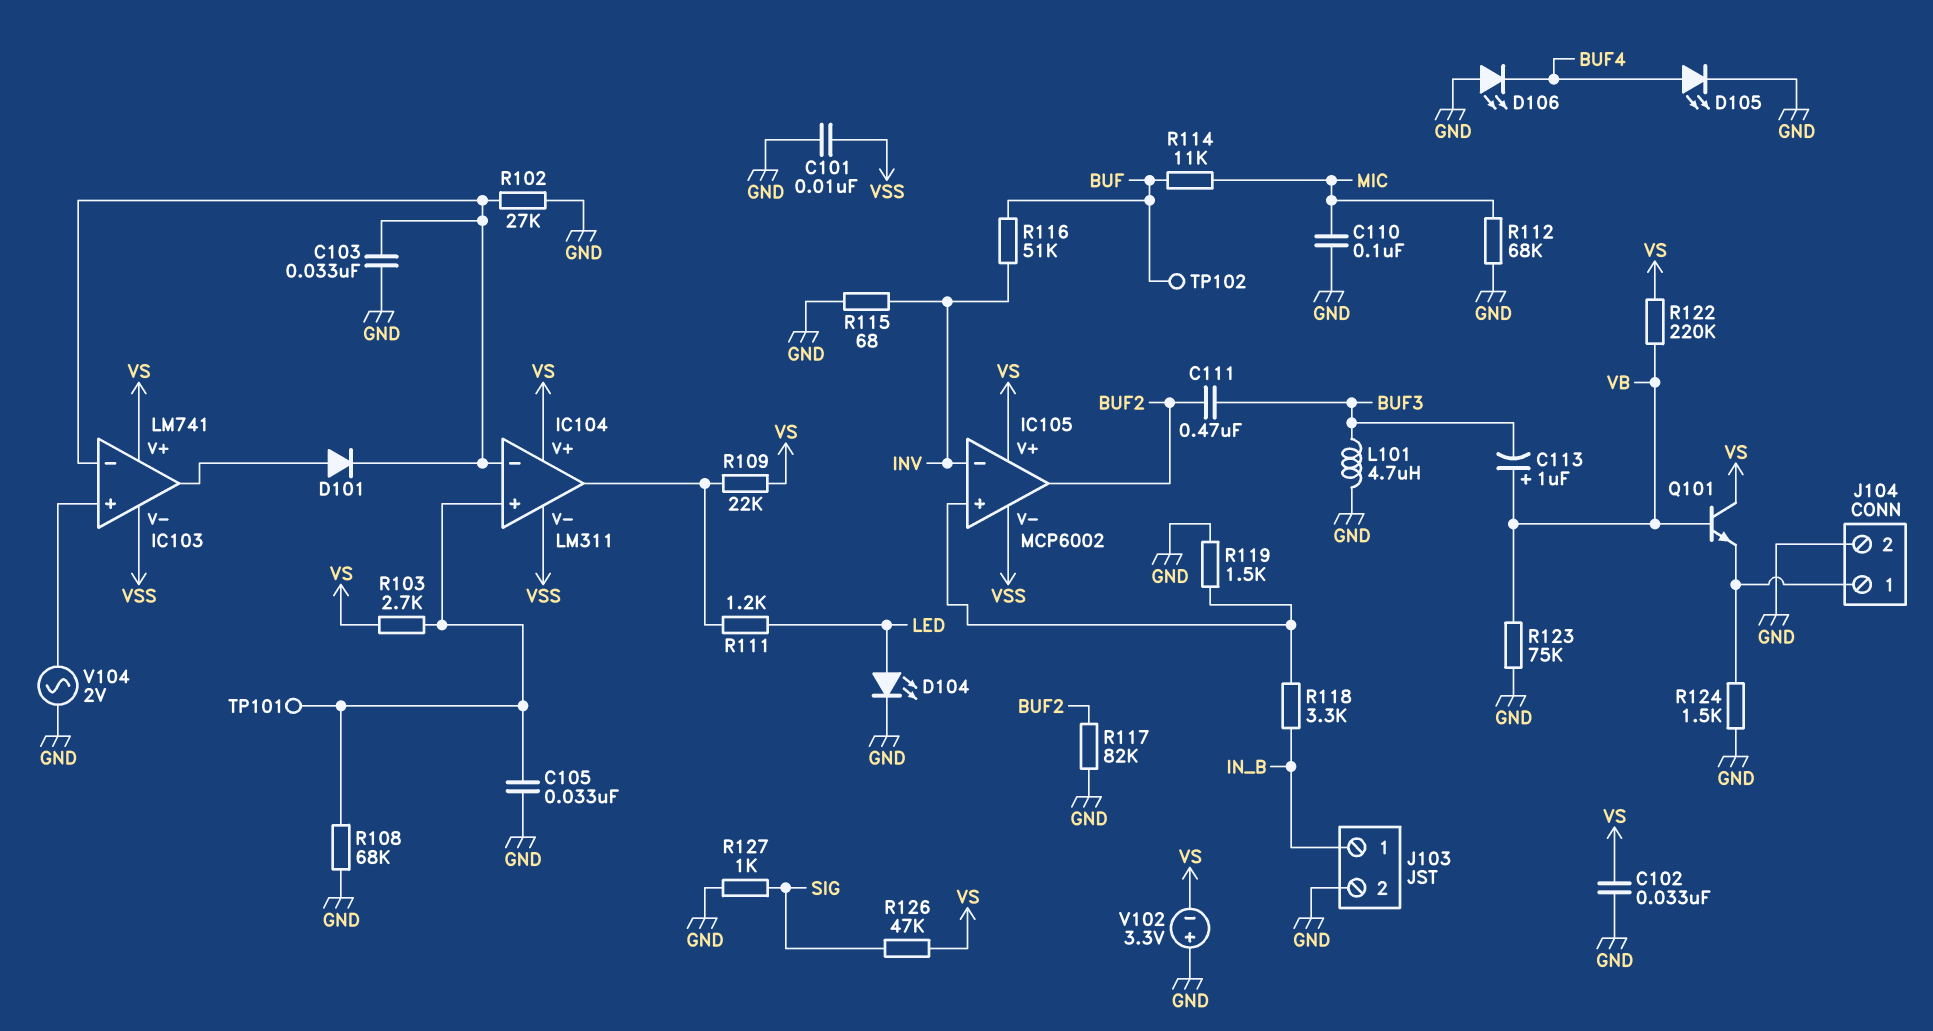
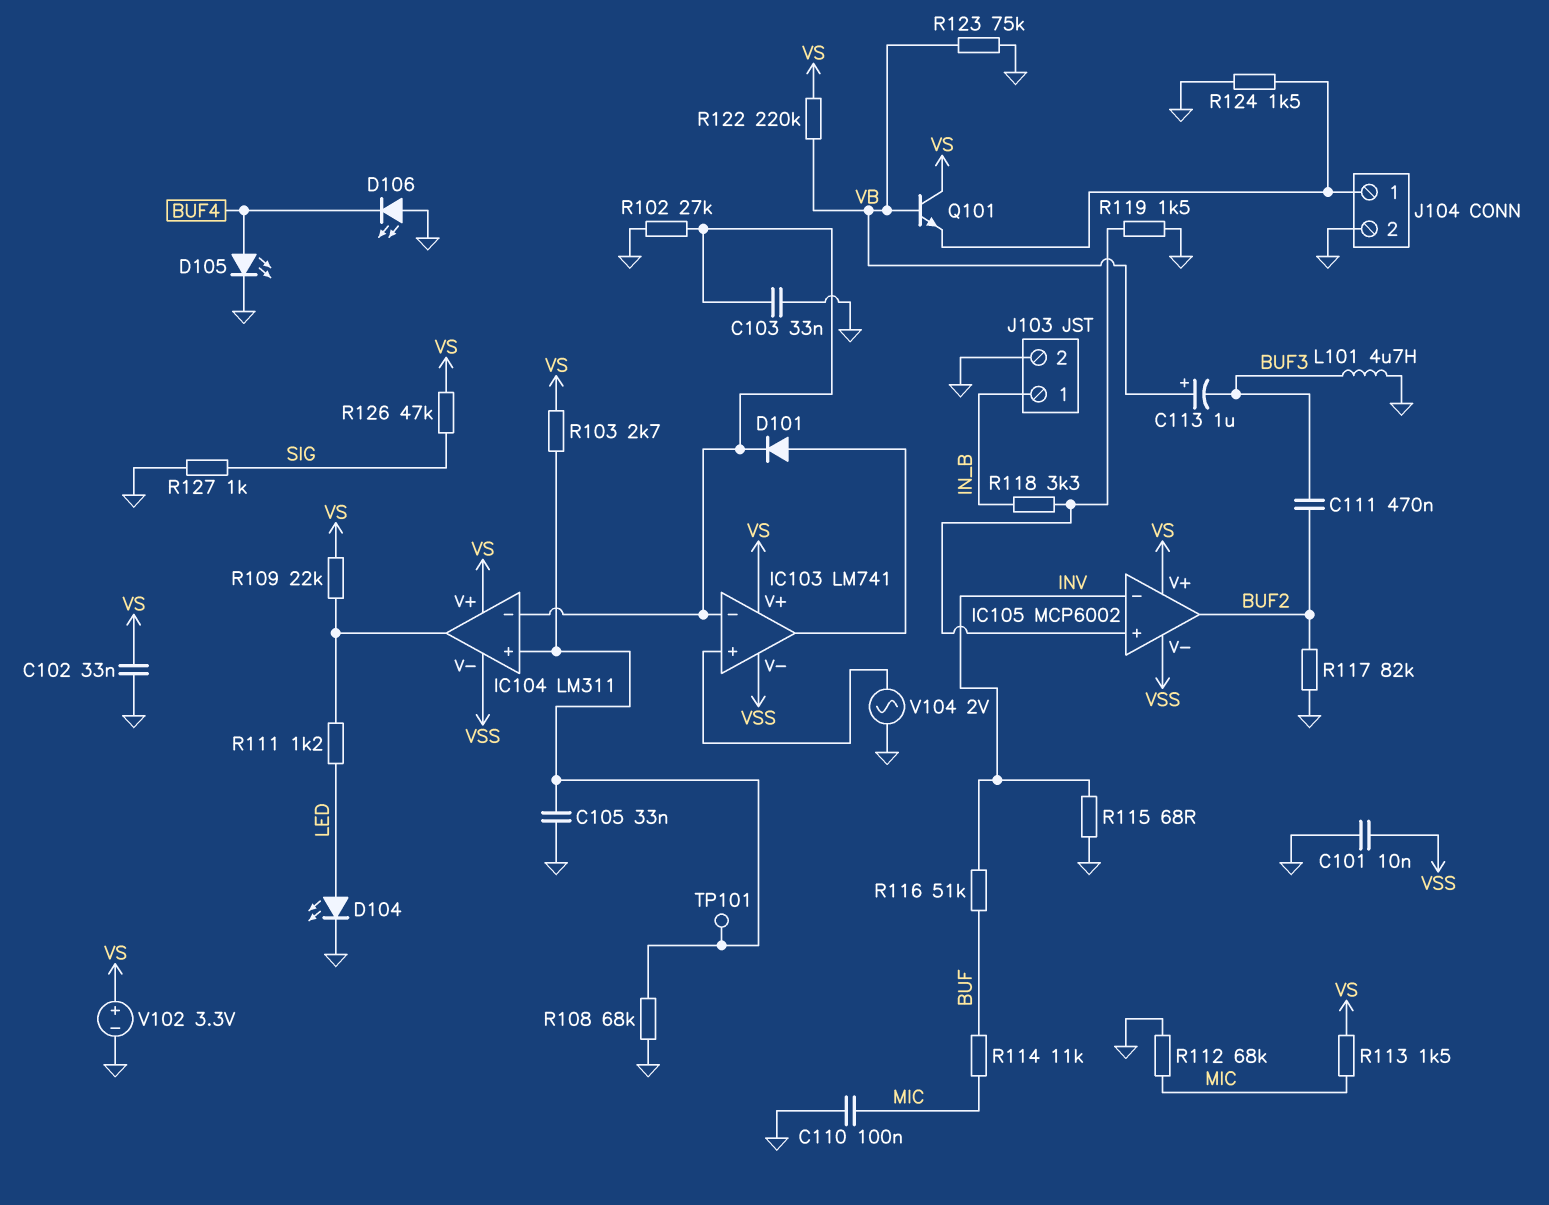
R113: none -> 1.5k (MIC, VS)
TP102: test point (BUF) -> none
V102: 3.3V (plus GND, minus VS) -> 3.3V (plus VS, minus GND)

